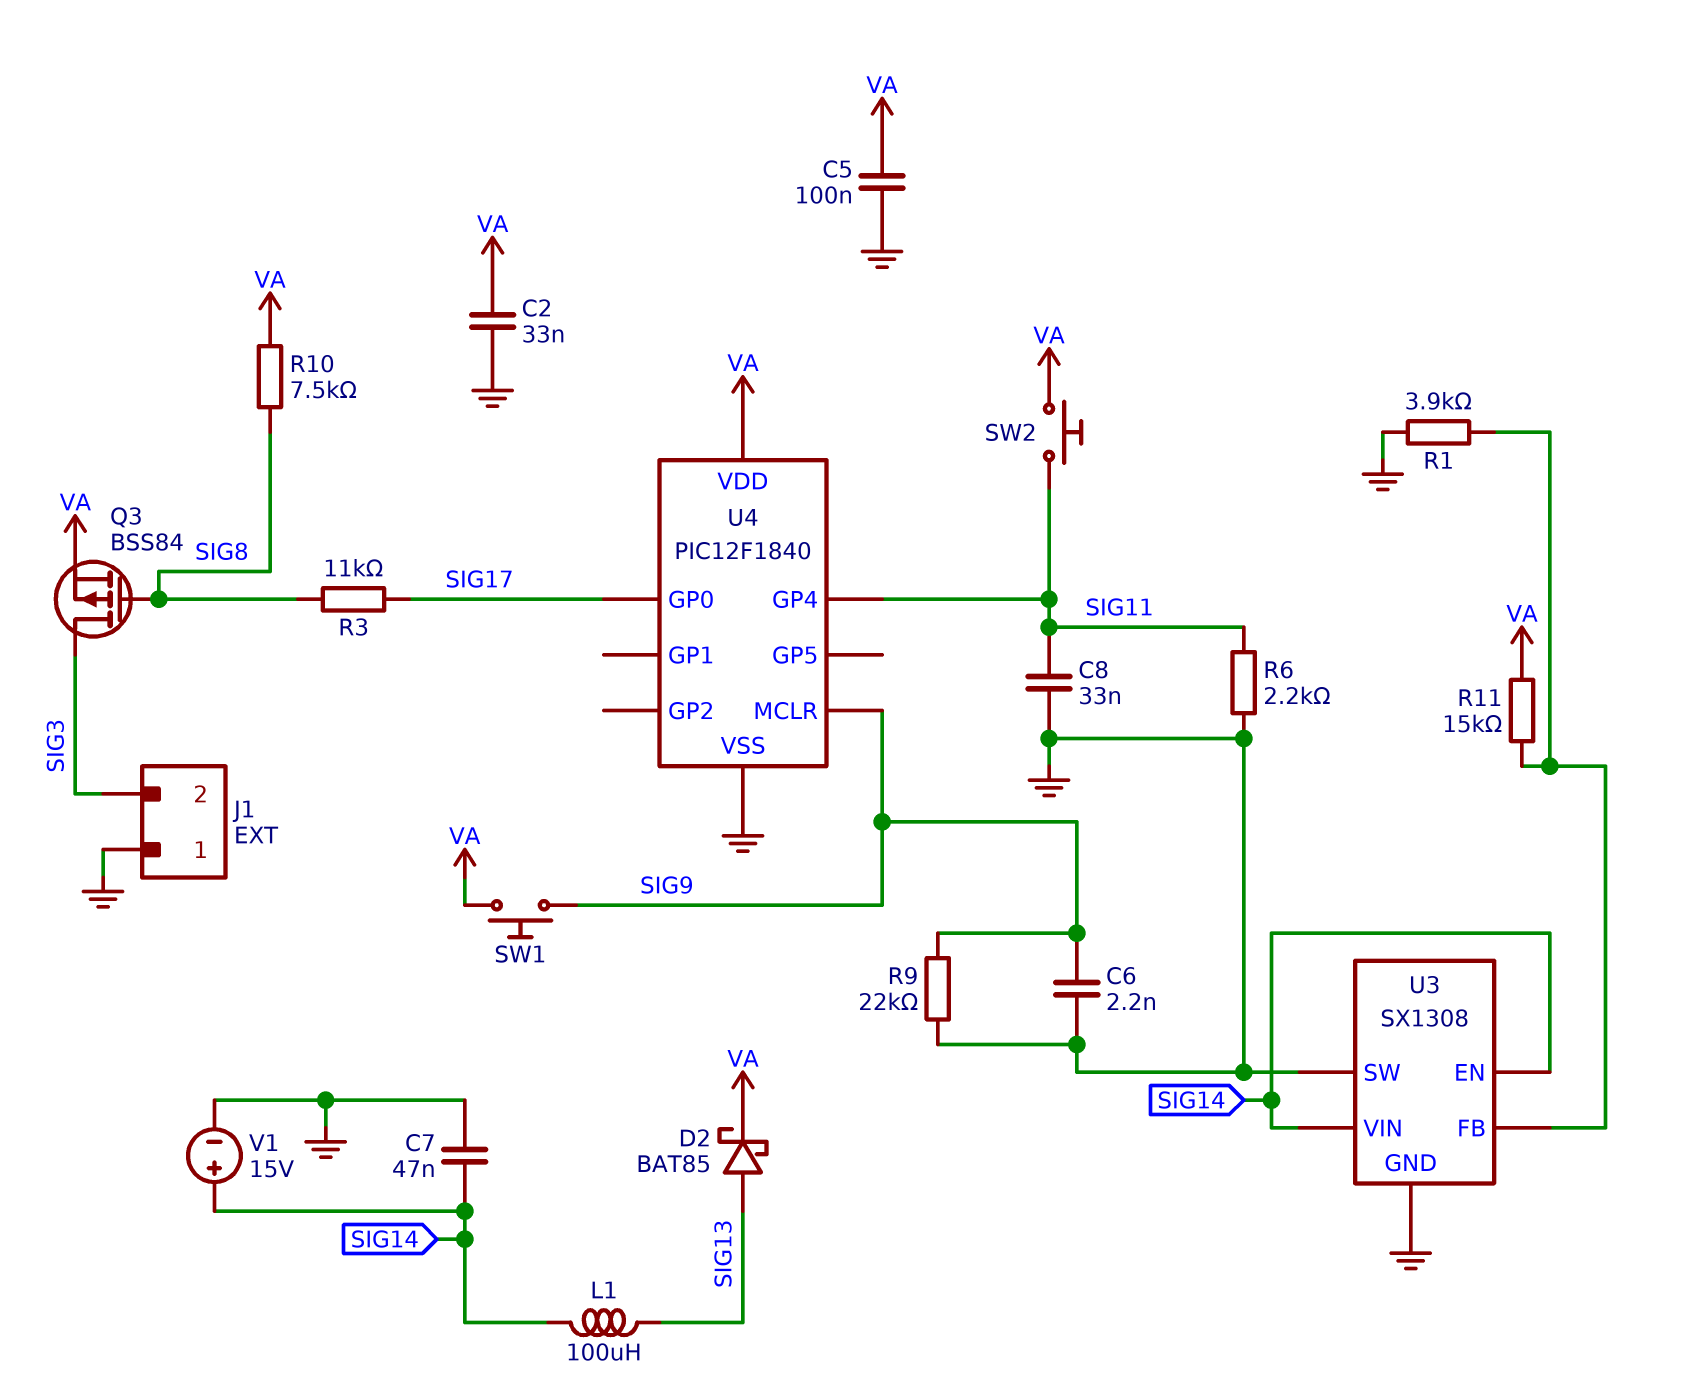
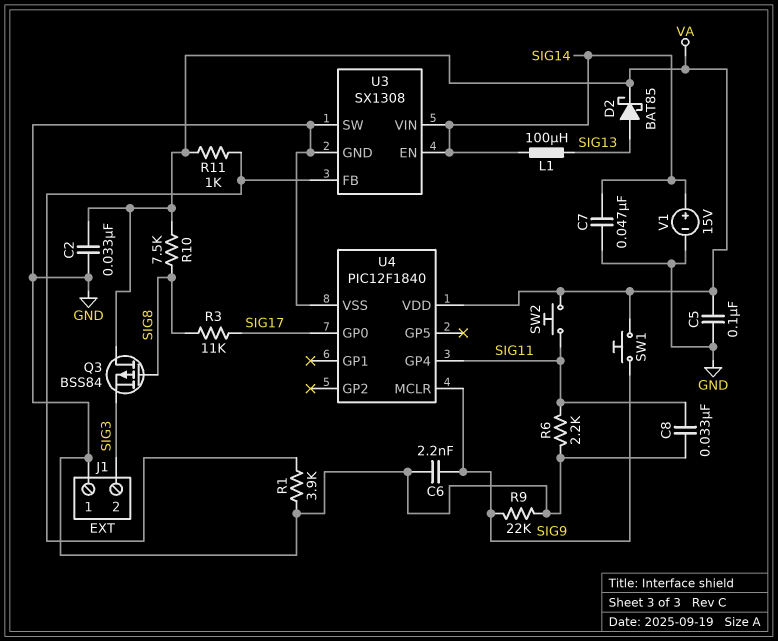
Q3: PMOS BSS84 (G SIG8, D SIG3, S VA) -> PMOS BSS84 (G SIG8, D VA, S SIG3)
R11: 15k (U3/FB, VA) -> 1k (U3/FB, VA)

